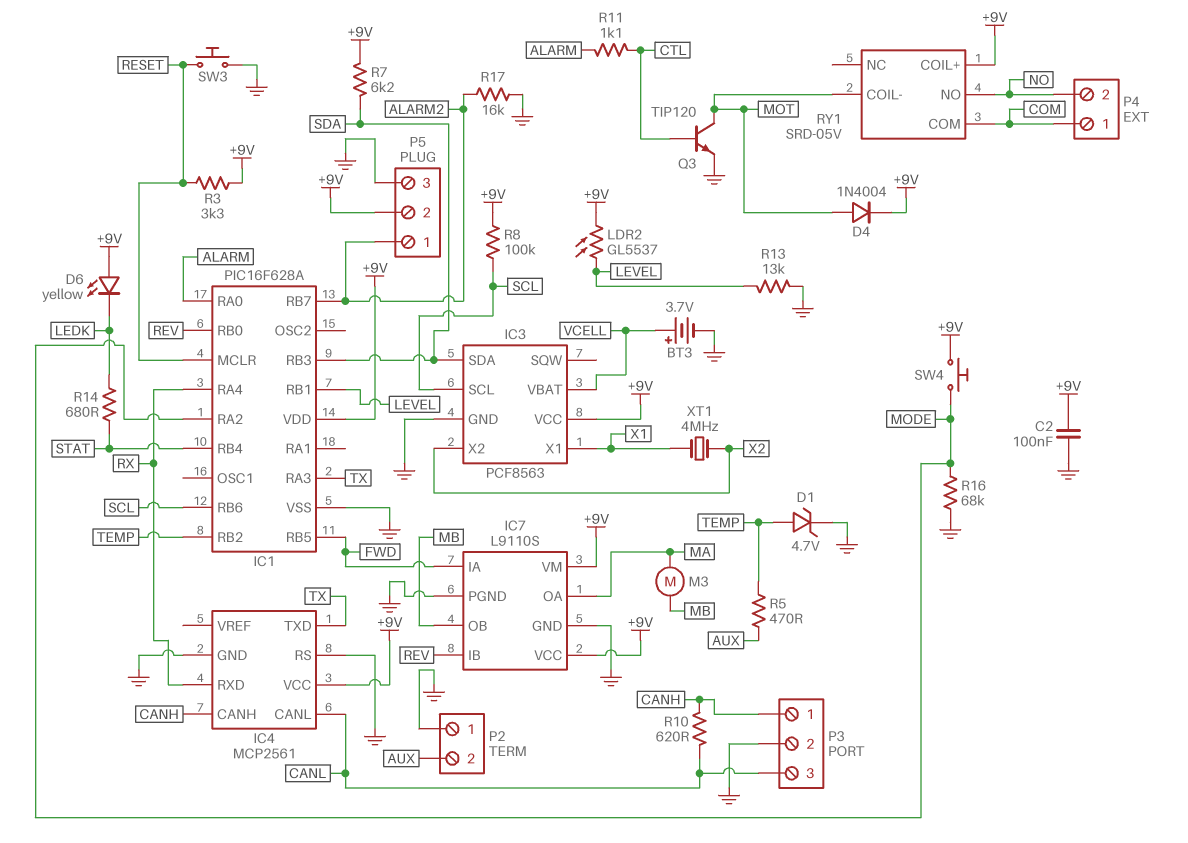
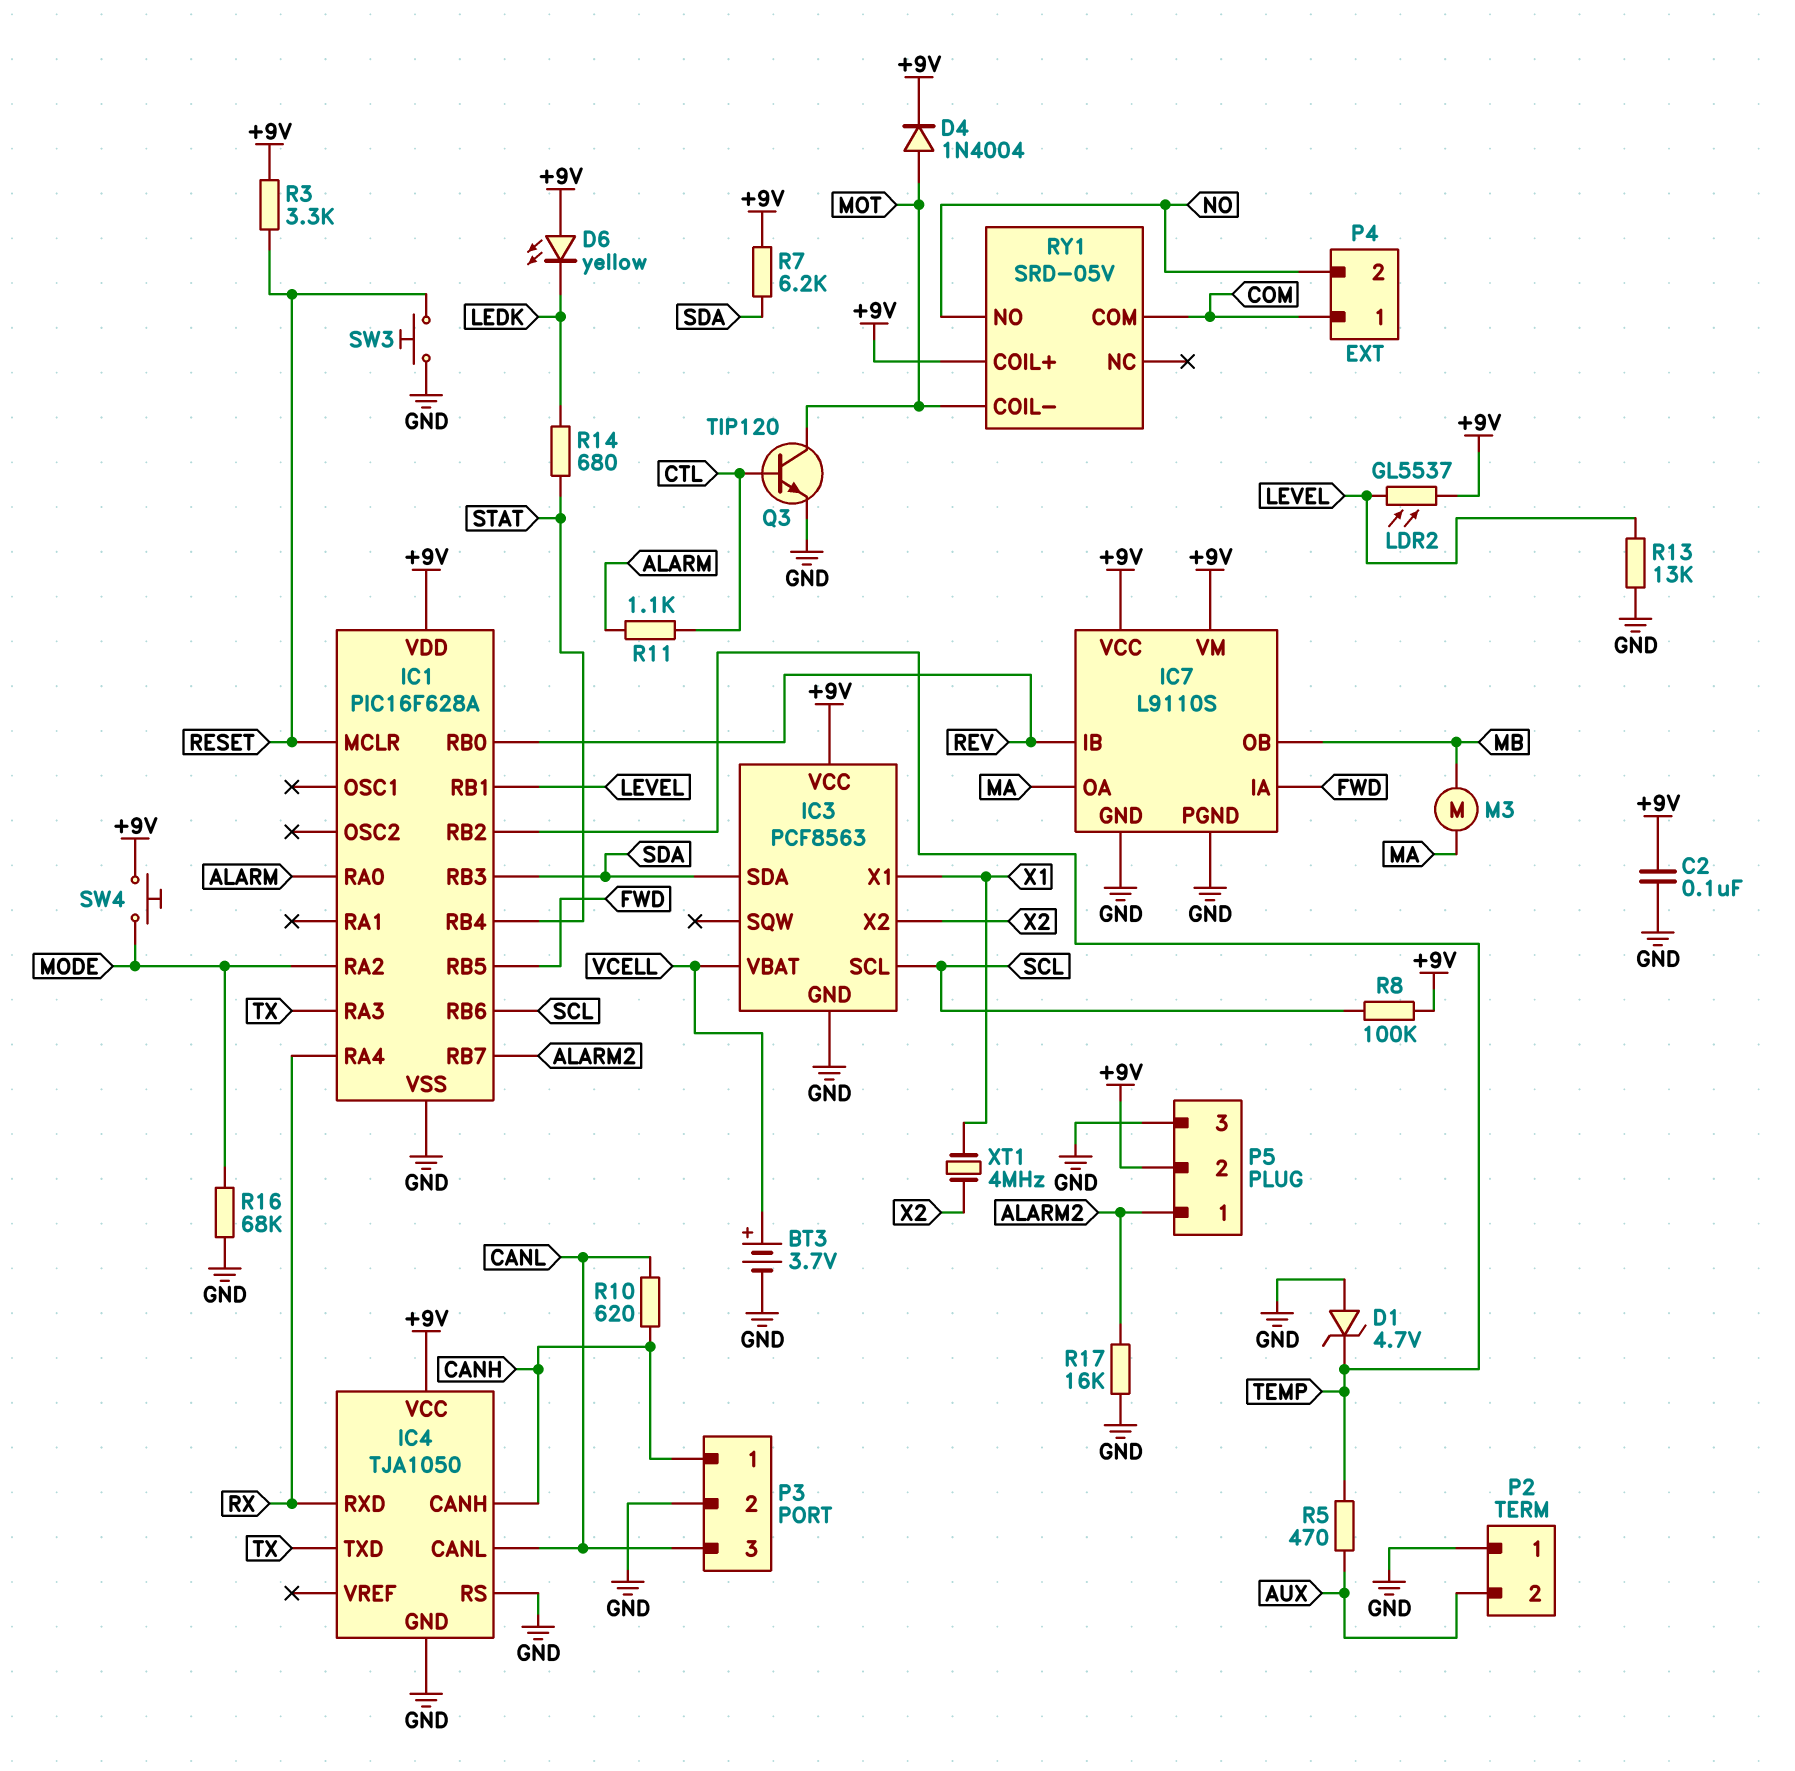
D1: zener 4.7V (A TEMP, K GND) -> zener 4.7V (A GND, K TEMP)
IC4: MCP2561 -> TJA1050

